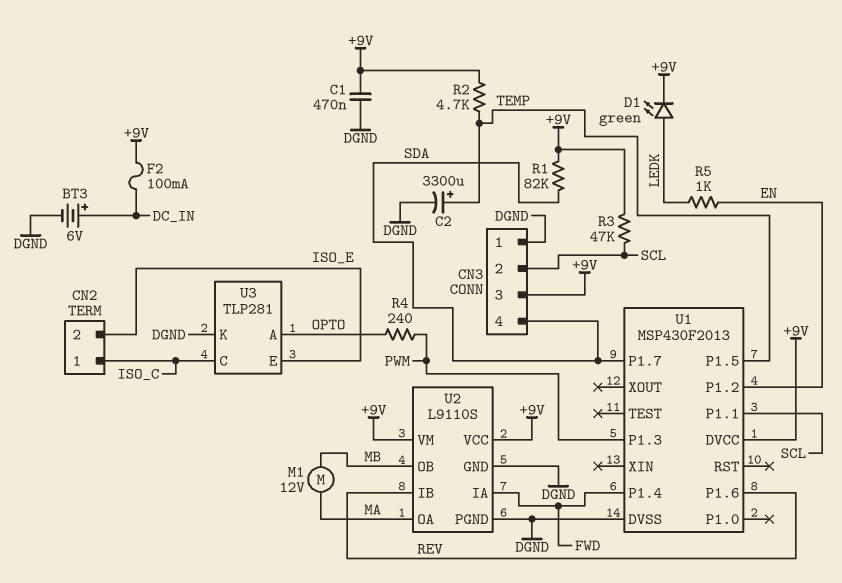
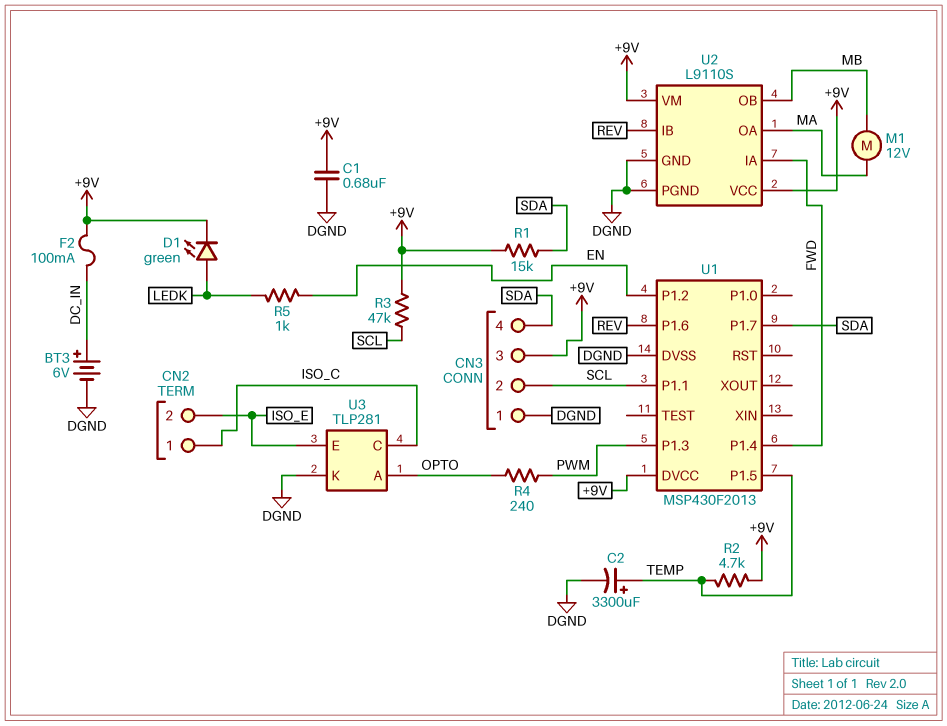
C1: 470nF (+9V, DGND) -> 680nF (+9V, DGND)
R1: 82k (+9V, SDA) -> 15k (+9V, SDA)

